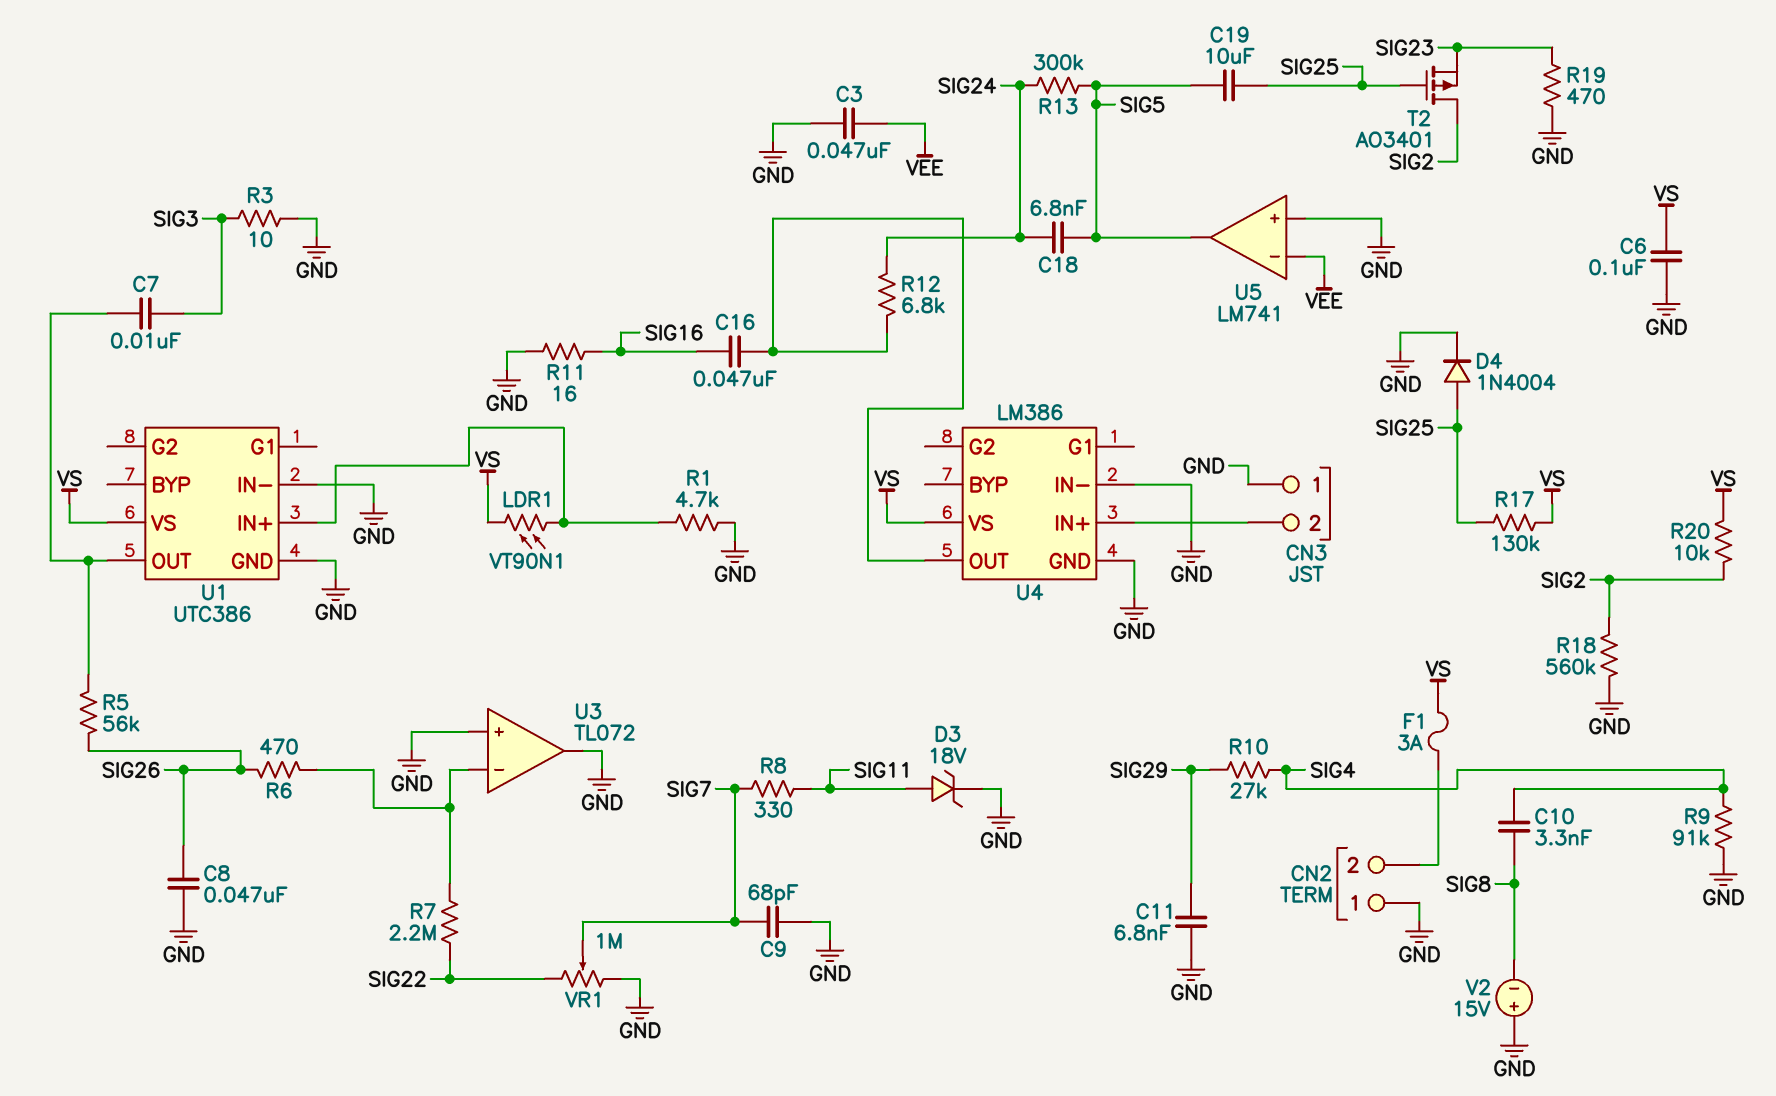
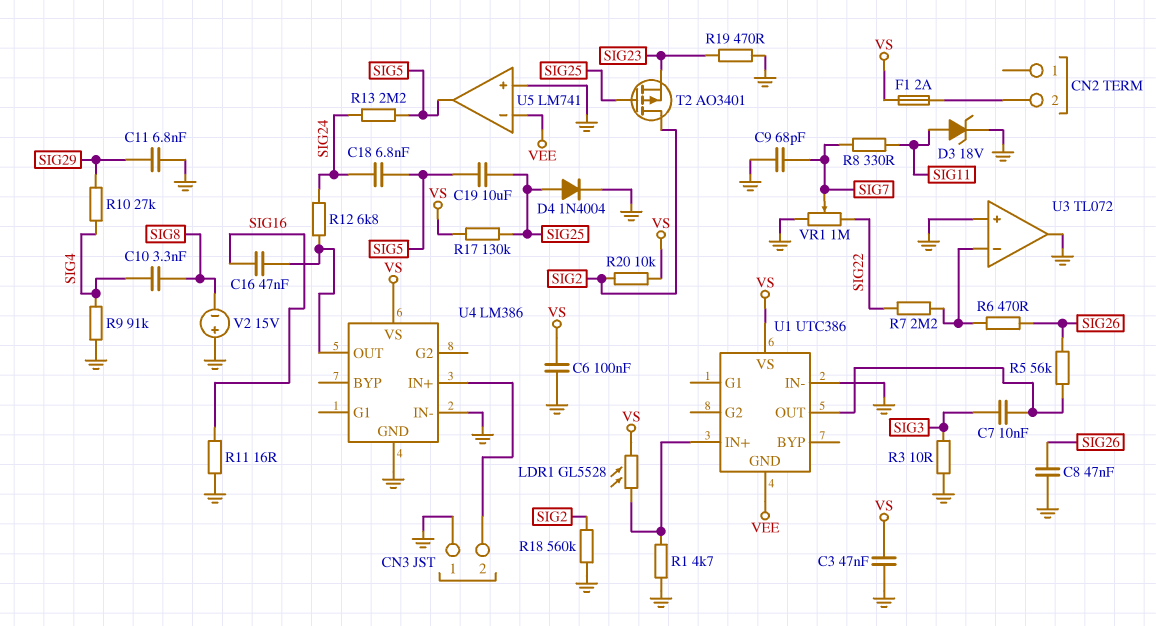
C3: 47nF (GND, VEE) -> 47nF (GND, VS)
CN2 pin 1: GND -> none
F1: 3A (CN2/2, VS) -> 2A (CN2/2, VS)
LDR1: VT90N1 (U1/IN+, VS) -> GL5528 (U1/IN+, VS)
R13: 300k (SIG5, SIG24) -> 2.2M (SIG5, SIG24)
U1 pin GND: GND -> VEE

